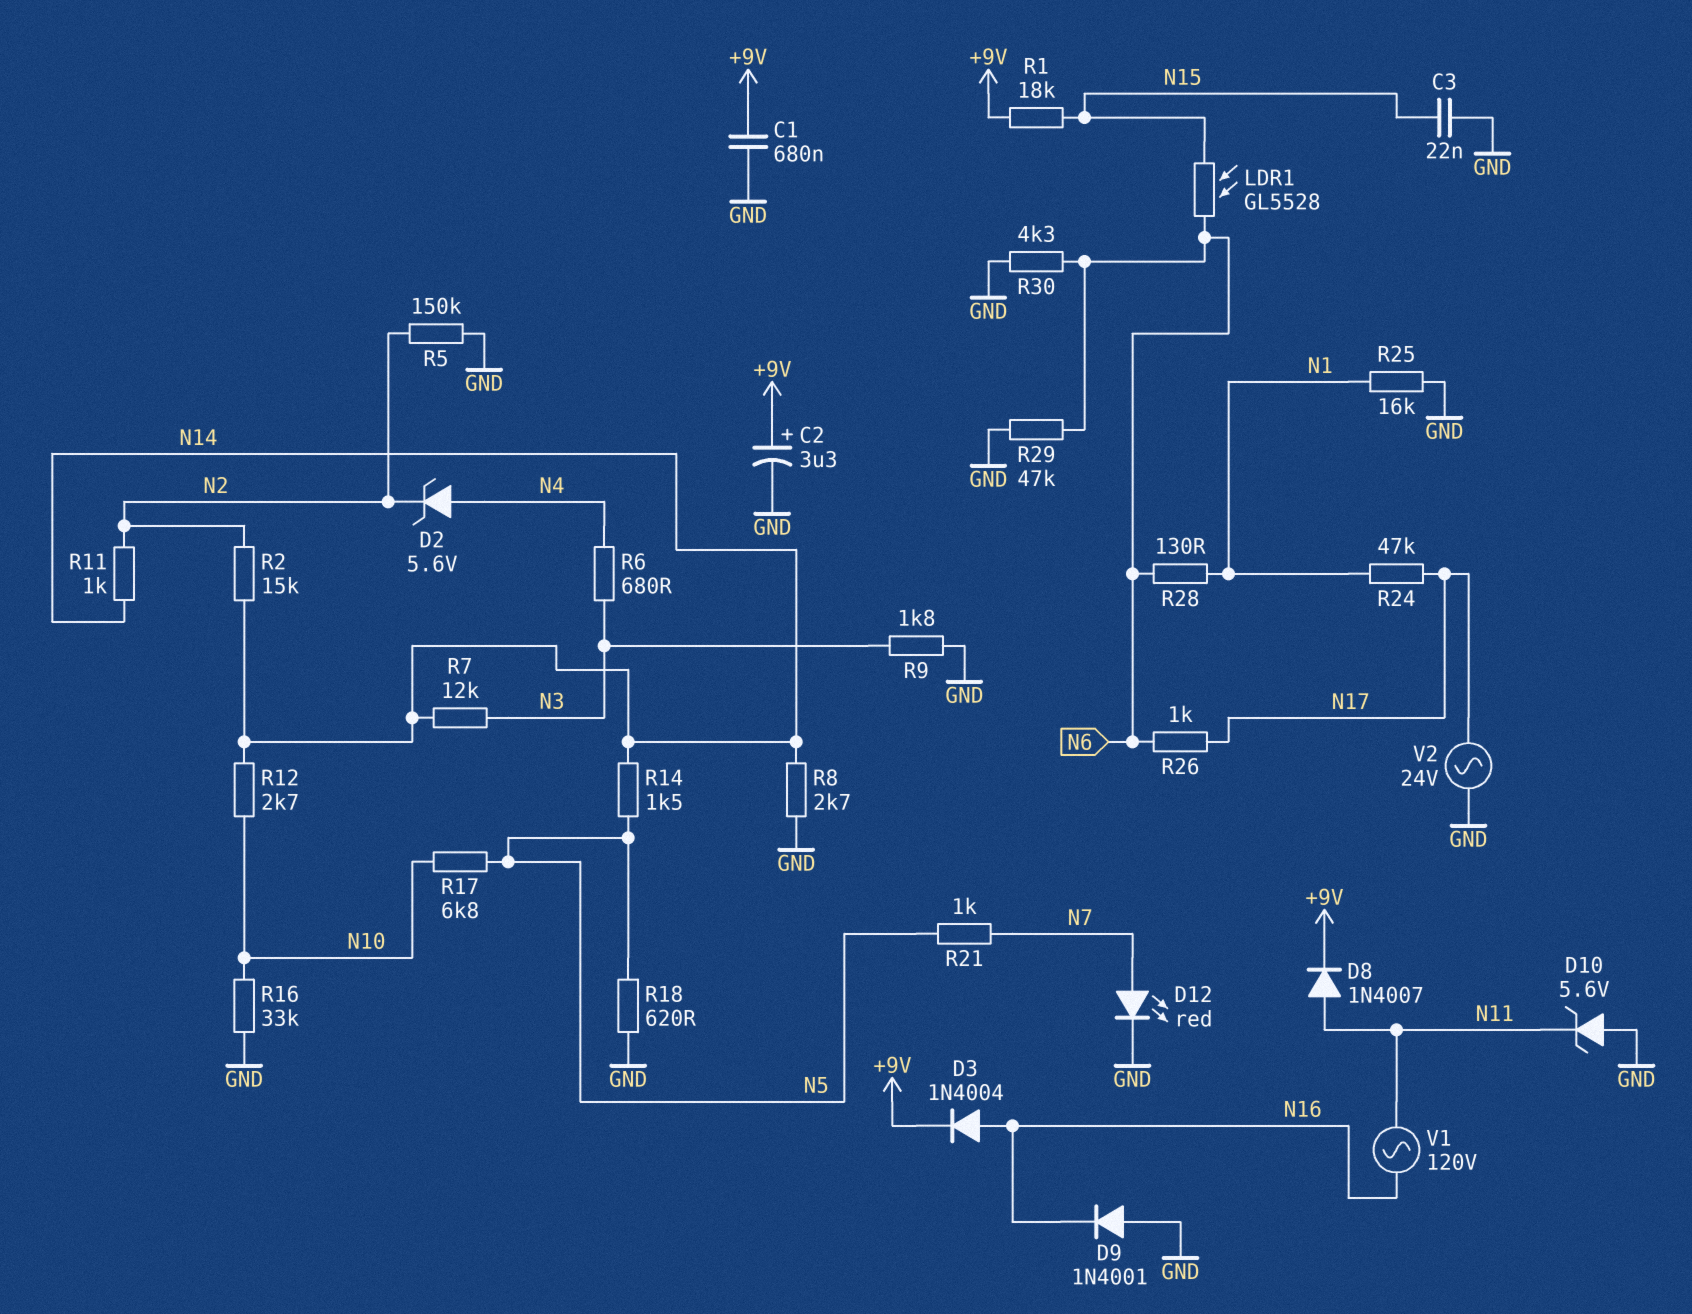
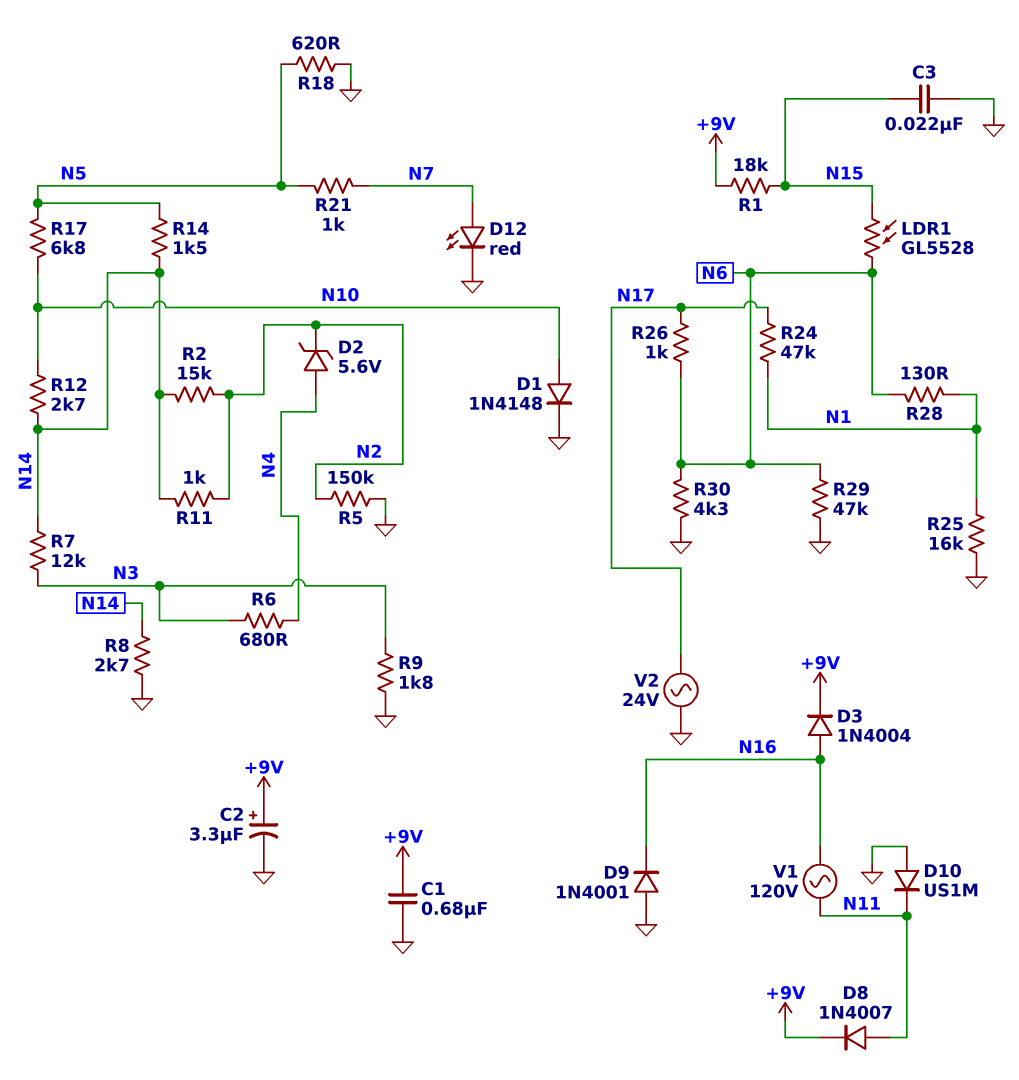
D1: none -> diode 1N4148 (A N10, K GND)
D10: zener 5.6V (A GND, K N11) -> diode US1M (A GND, K N11)
R16: 33k (GND, N10) -> none

